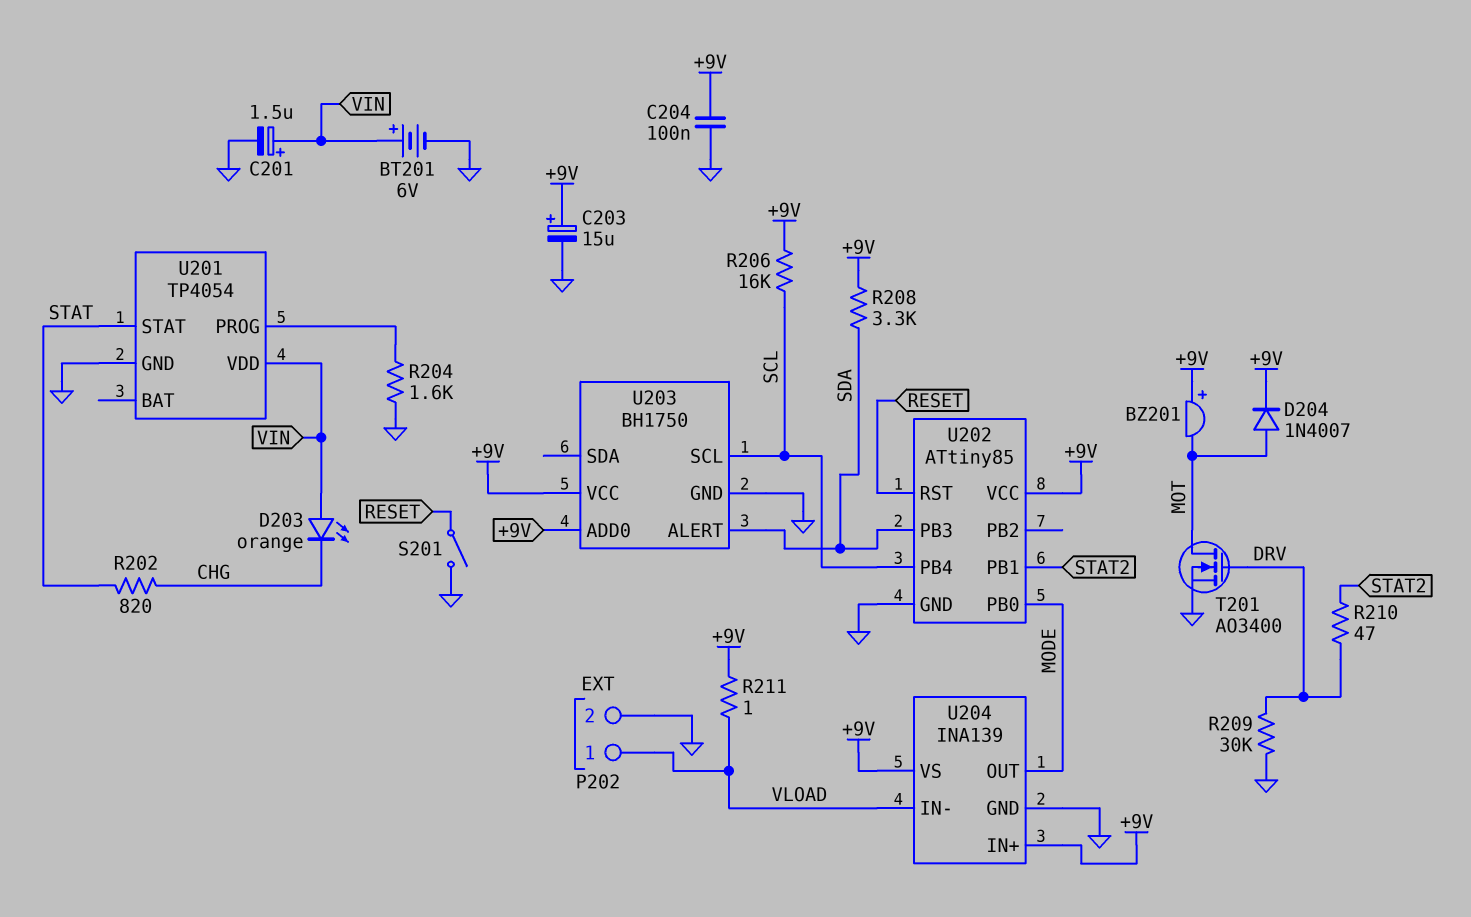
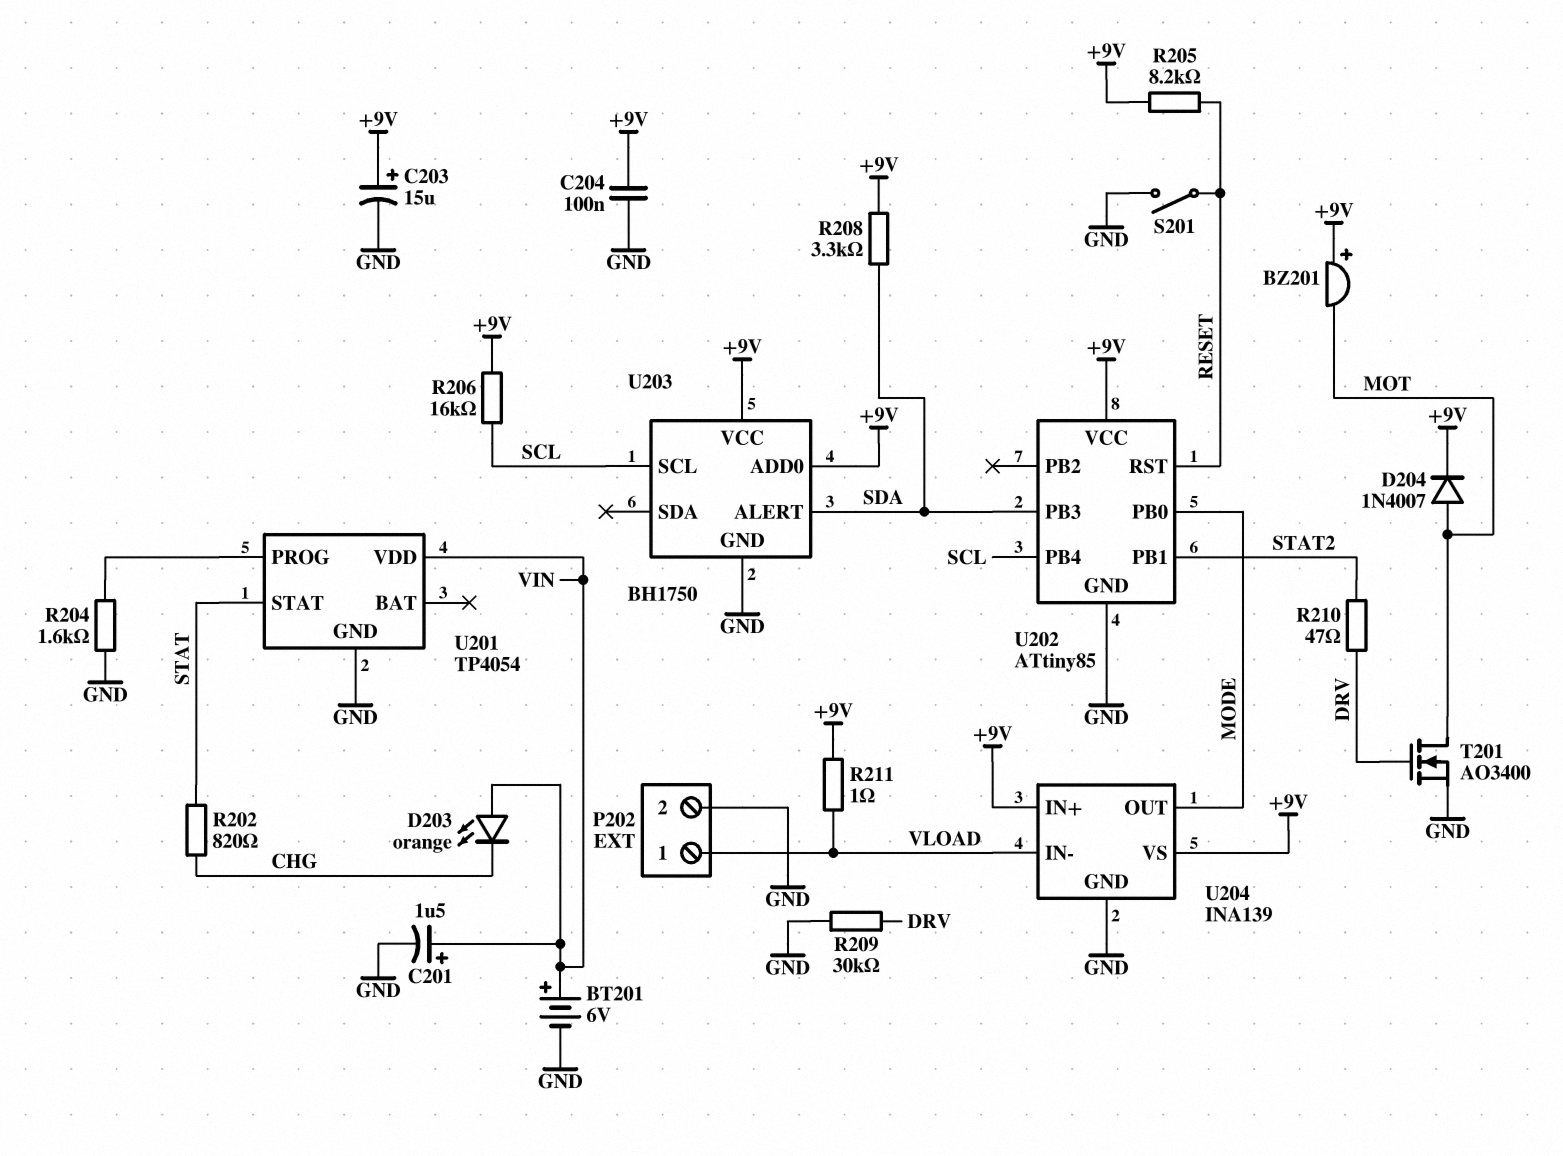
R205: none -> 8.2k (+9V, RESET)

